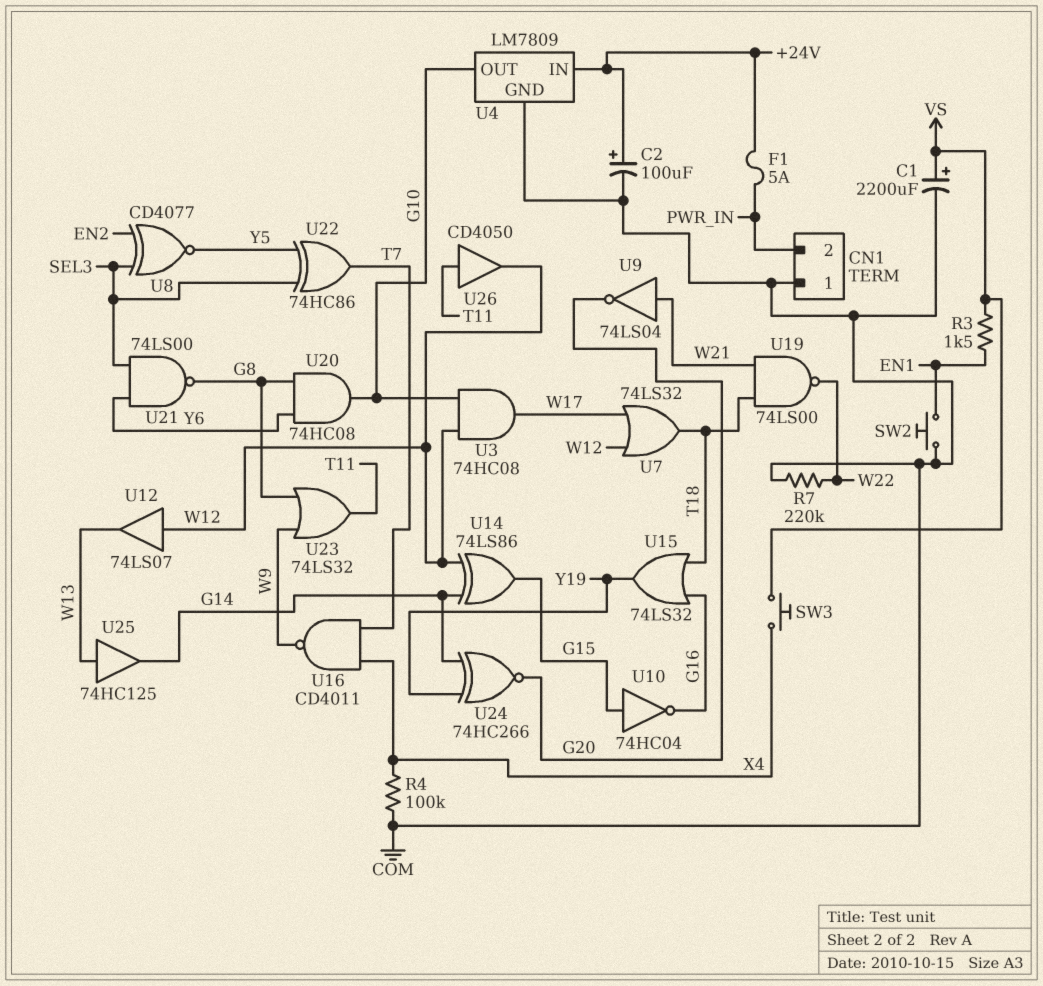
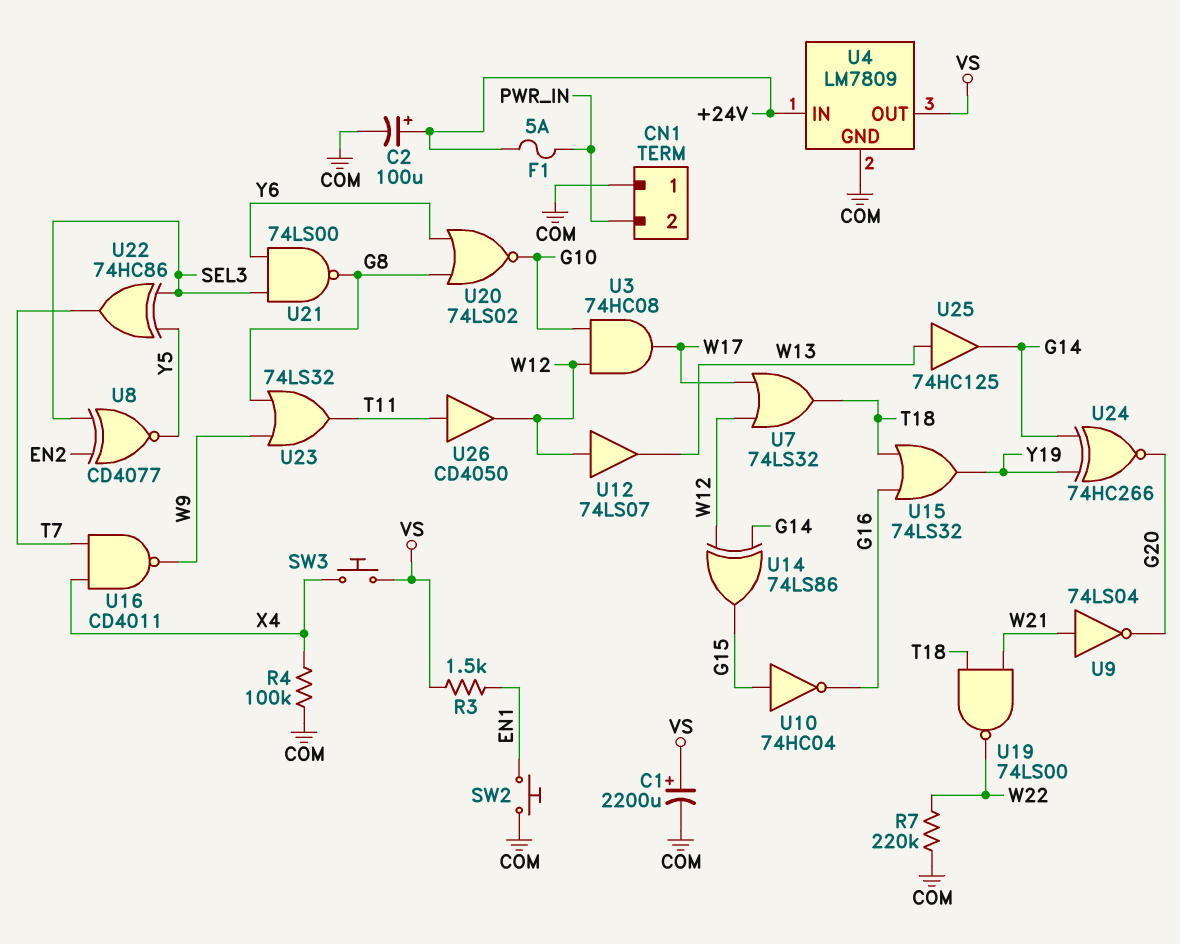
U4 pin OUT: G10 -> VS
U20: AND 74HC08 (in G8, in Y6, out G10) -> NOR 74LS02 (in G8, in Y6, out G10)

